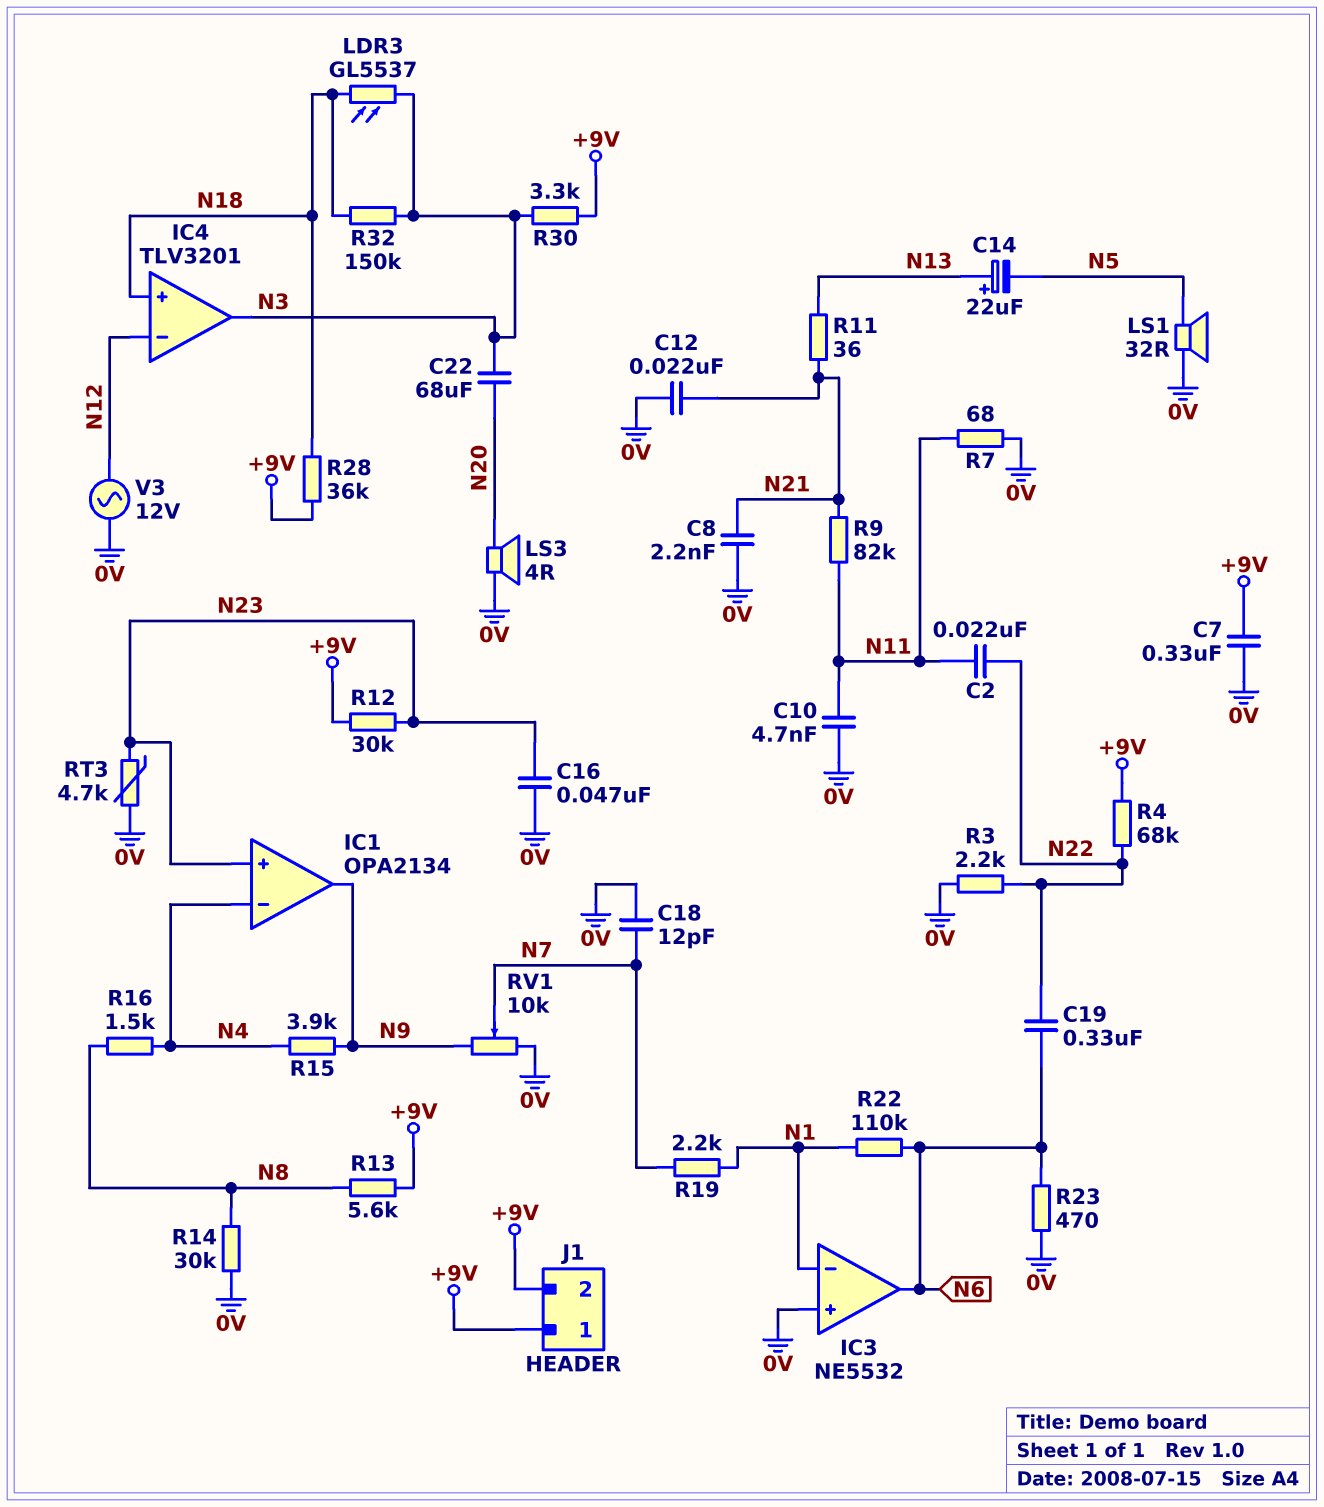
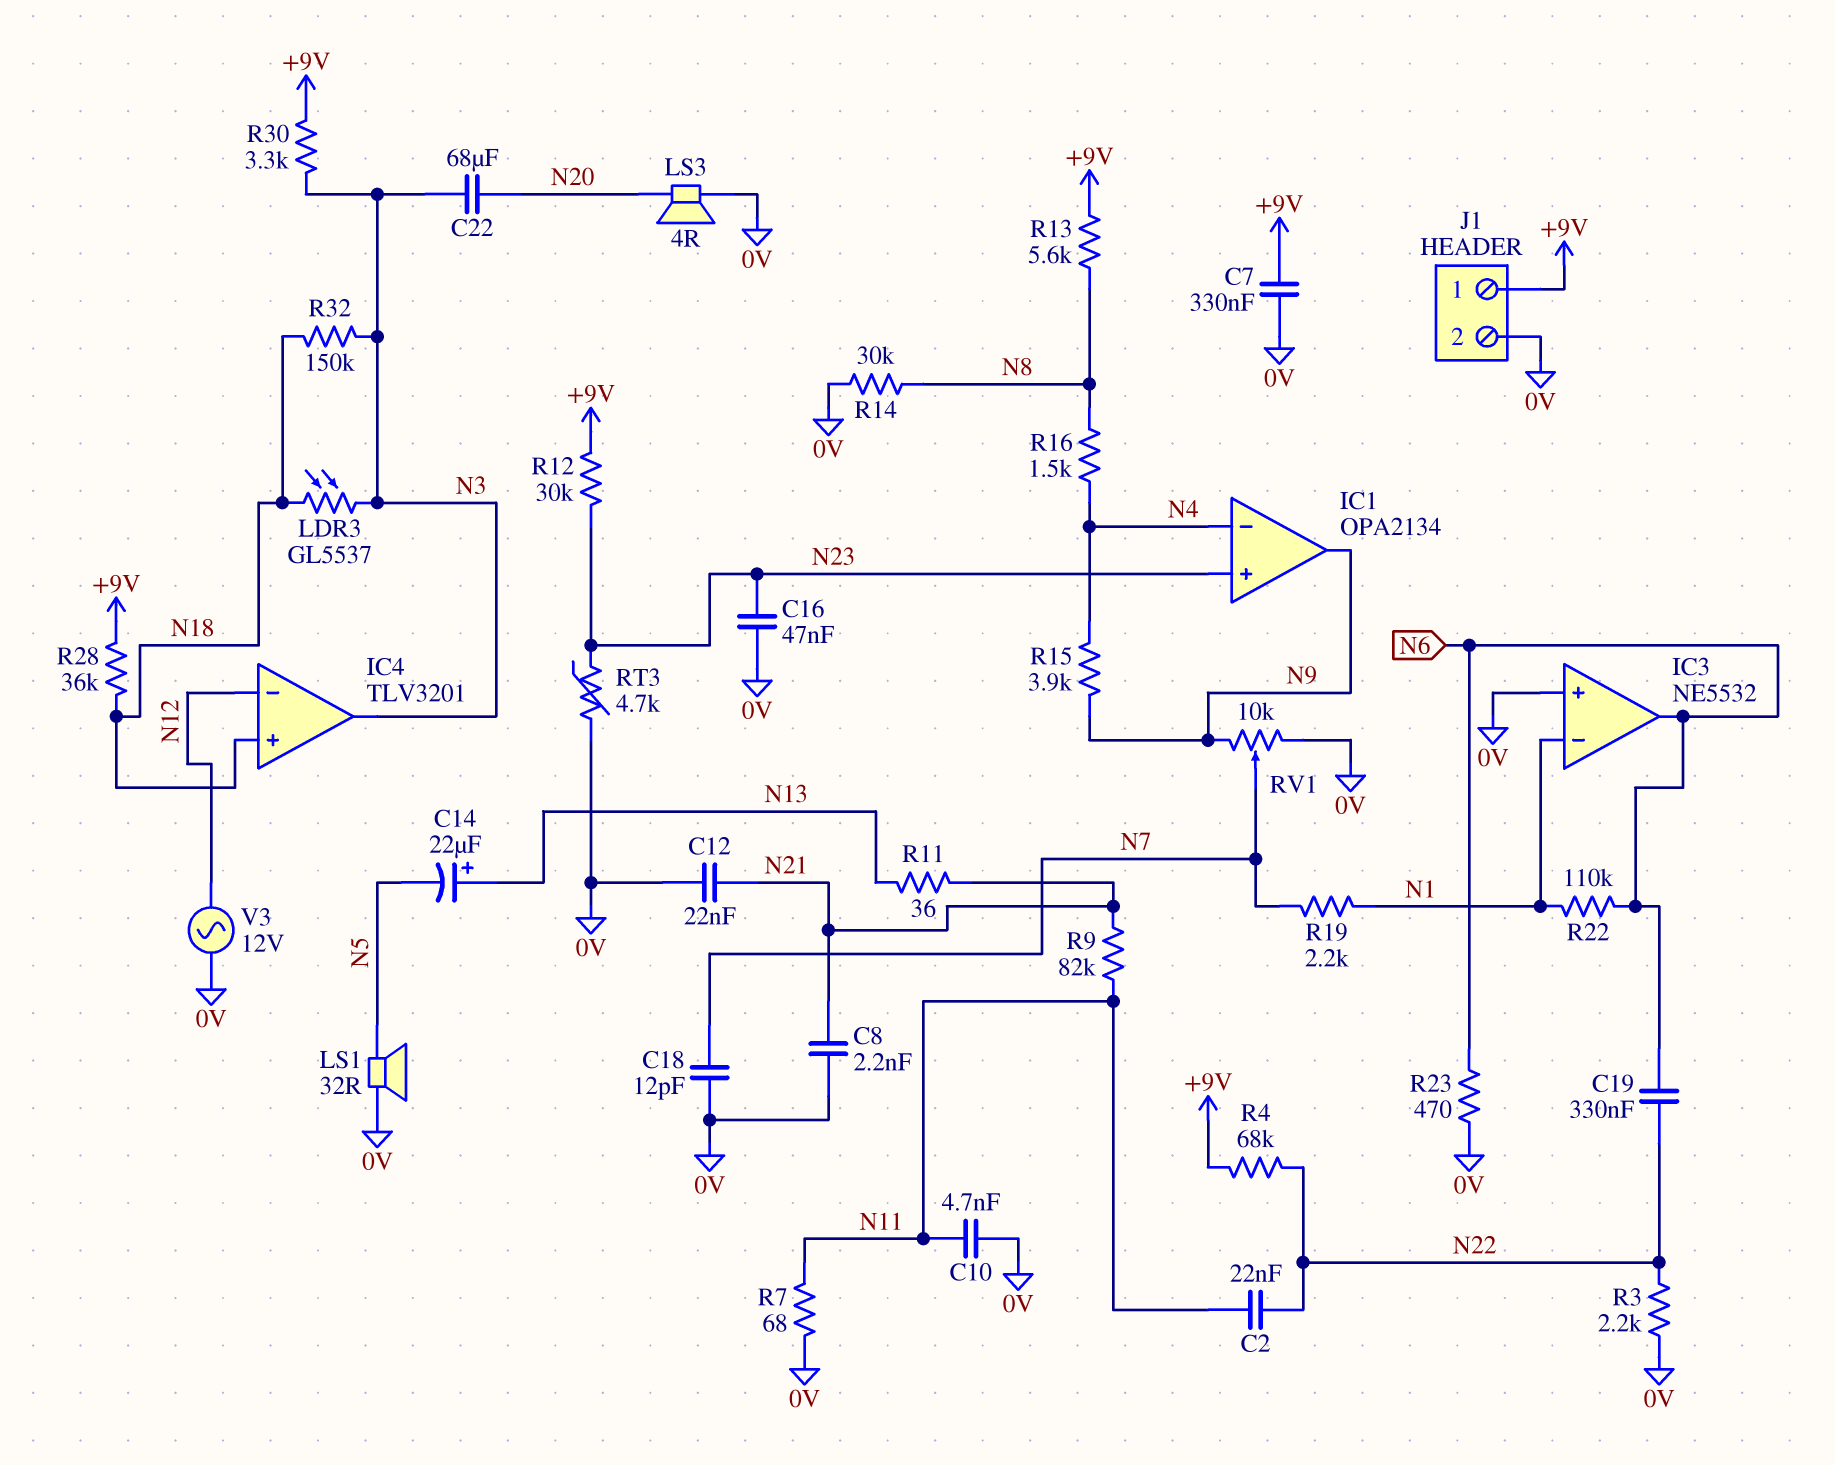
J1 pin 2: +9V -> 0V

